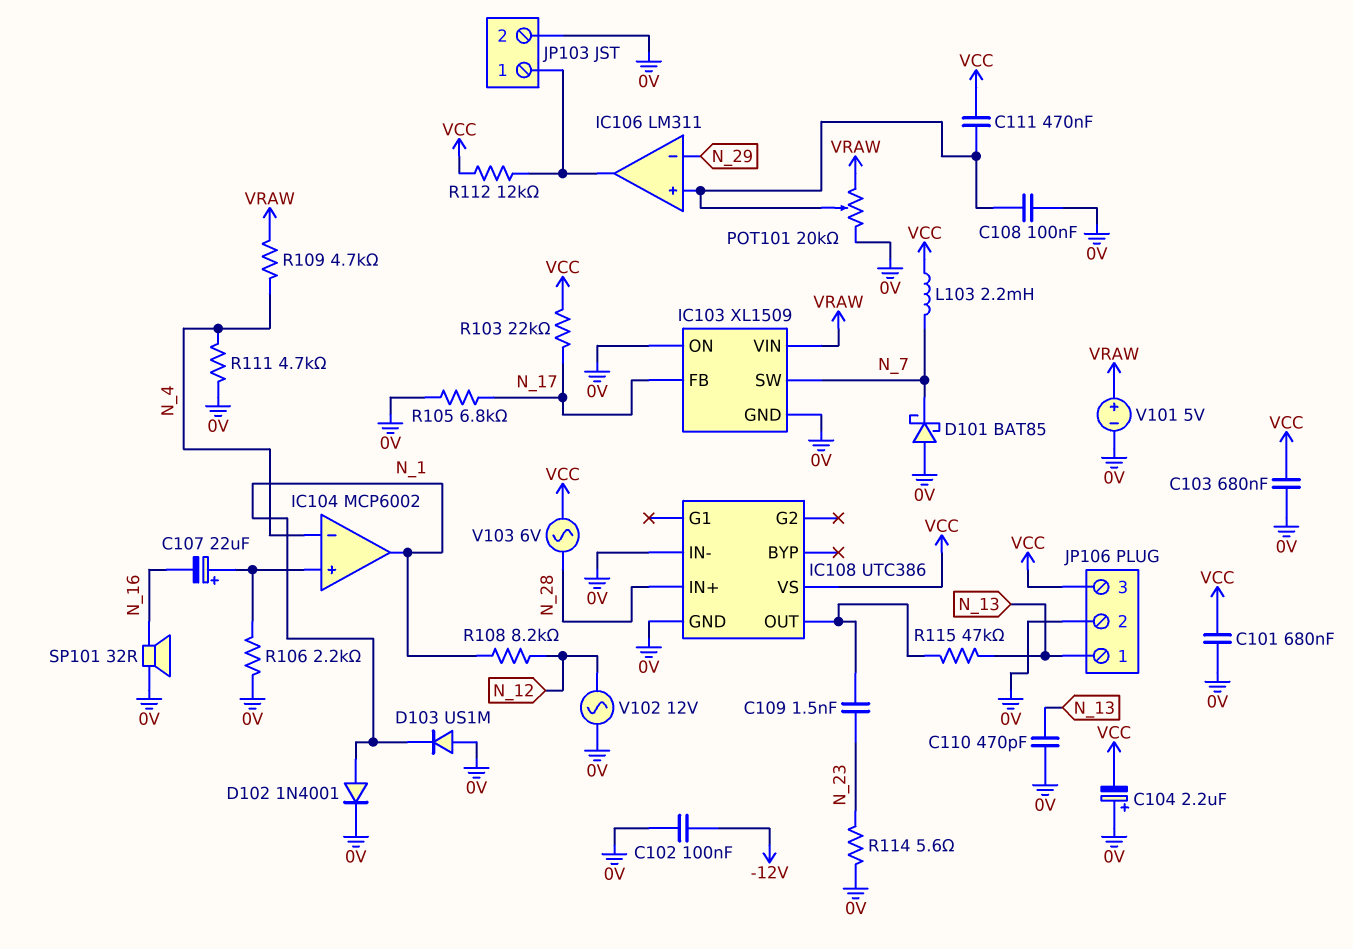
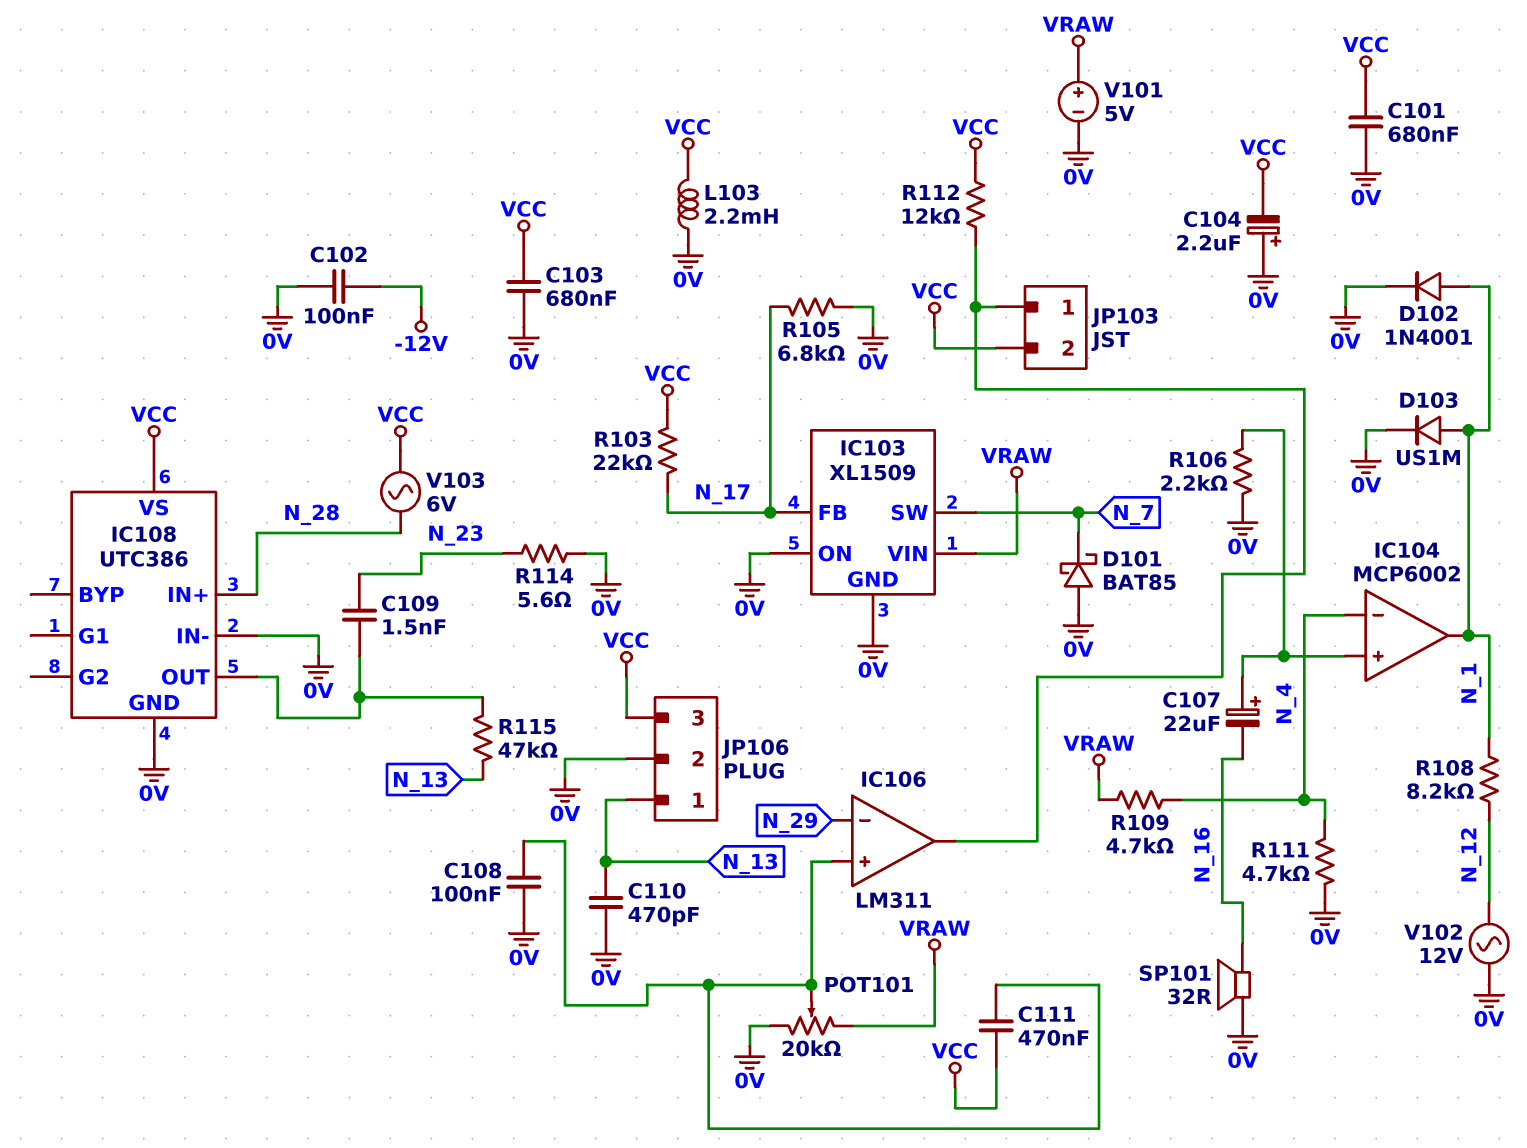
D103: diode US1M (A 0V, K N_1) -> diode US1M (A N_1, K 0V)
JP103 pin 2: 0V -> VCC
L103: 2.2mH (N_7, VCC) -> 2.2mH (0V, VCC)

